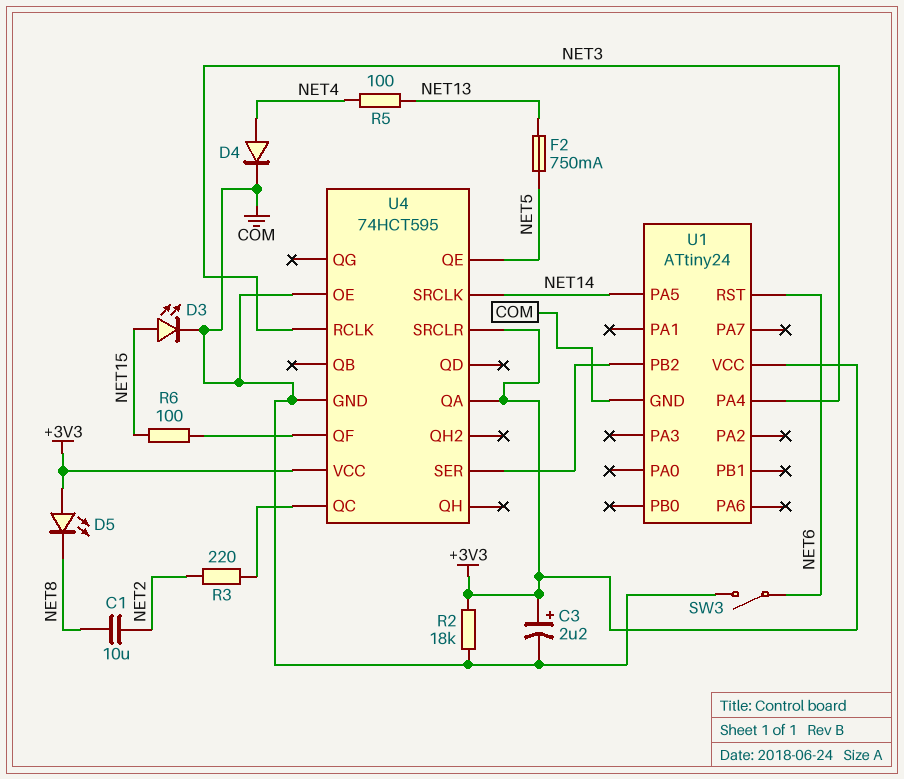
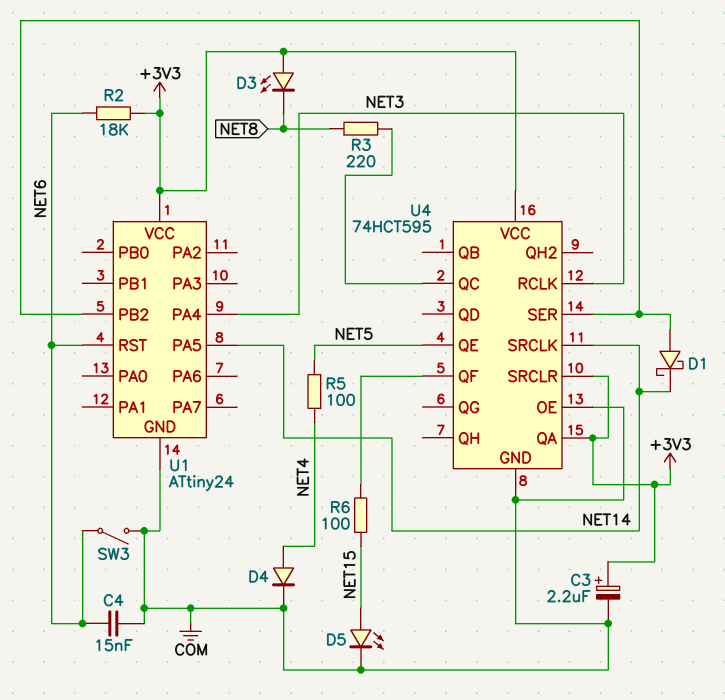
C1: 10uF (NET2, NET8) -> none
C4: none -> 15nF (COM, NET6)
D1: none -> schottky (A U1/PB2, K NET14)
D3: LED (A NET15, K COM) -> LED (A +3V3, K NET8)
D5: LED (A +3V3, K NET8) -> LED (A NET15, K COM)
F2: 750mA (NET5, NET13) -> none
R2: 18k (+3V3, COM) -> 18k (+3V3, NET6)
R3: 220 (NET2, U4/QC) -> 220 (NET8, U4/QC)
R5: 100 (NET4, NET13) -> 100 (NET4, NET5)

